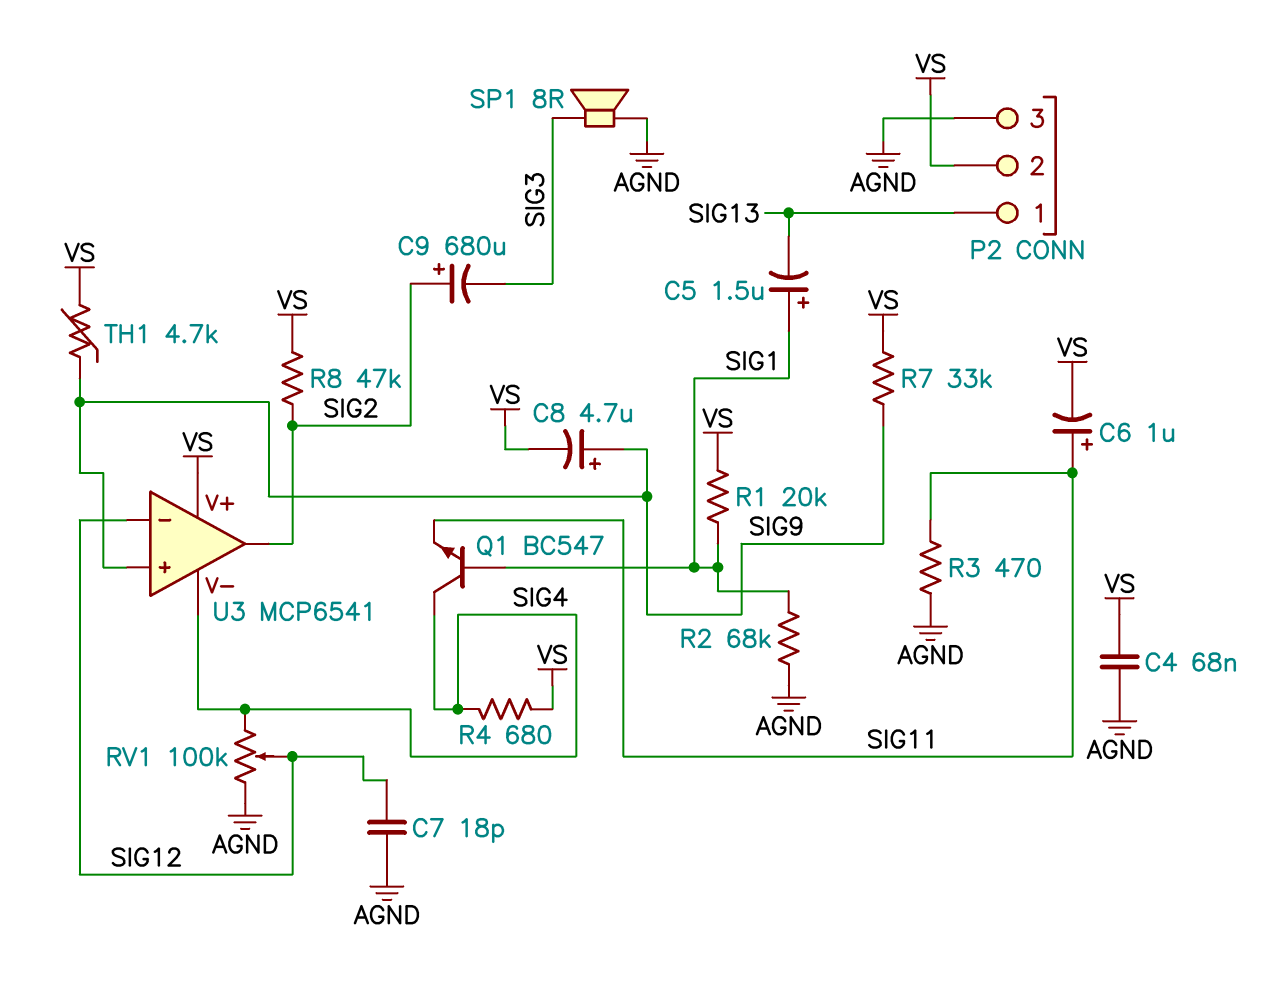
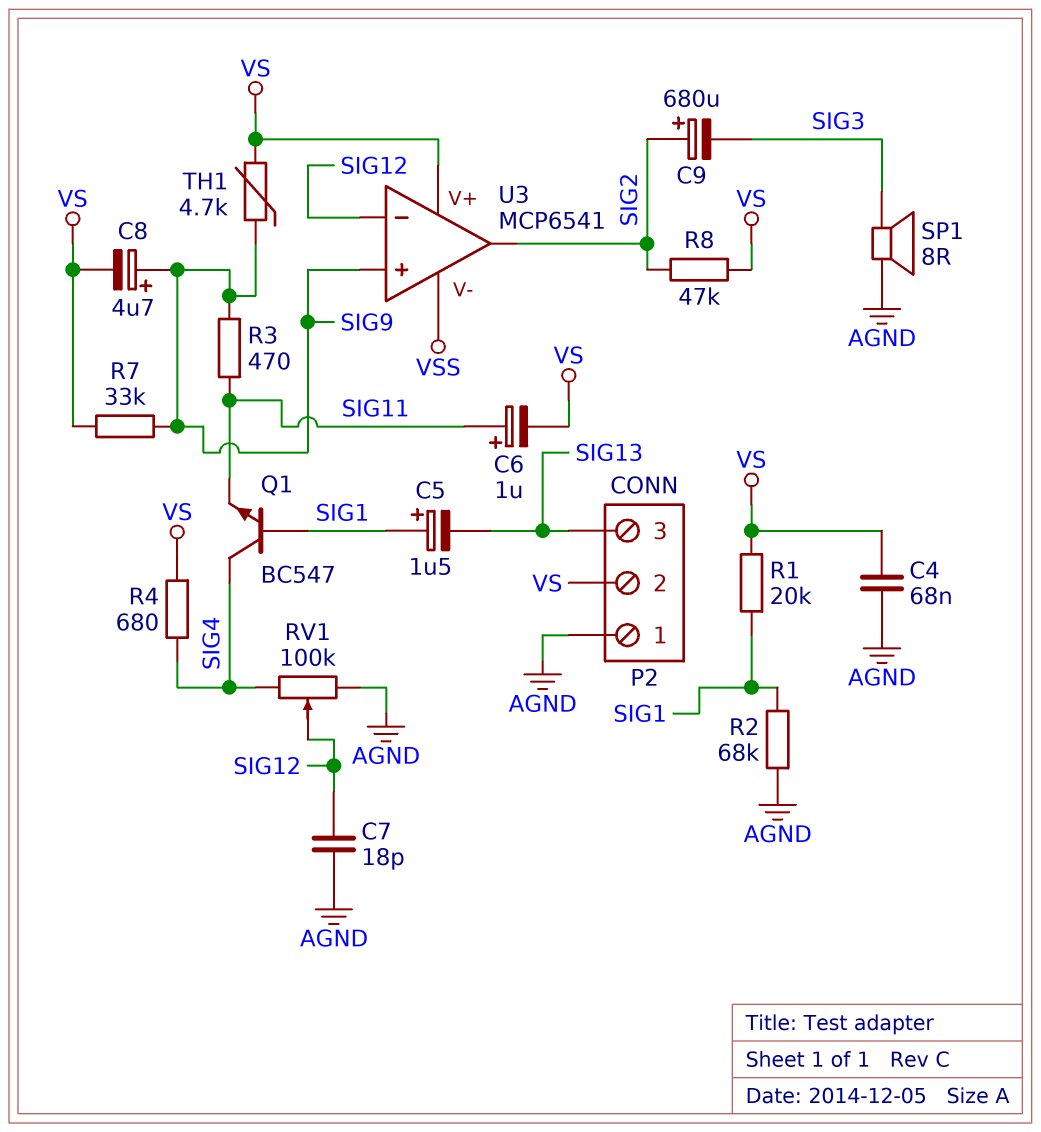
P2 pin 1: SIG13 -> AGND
P2 pin 3: AGND -> SIG13
R3: 470 (AGND, SIG11) -> 470 (SIG9, SIG11)
U3 pin V-: SIG4 -> VSS

